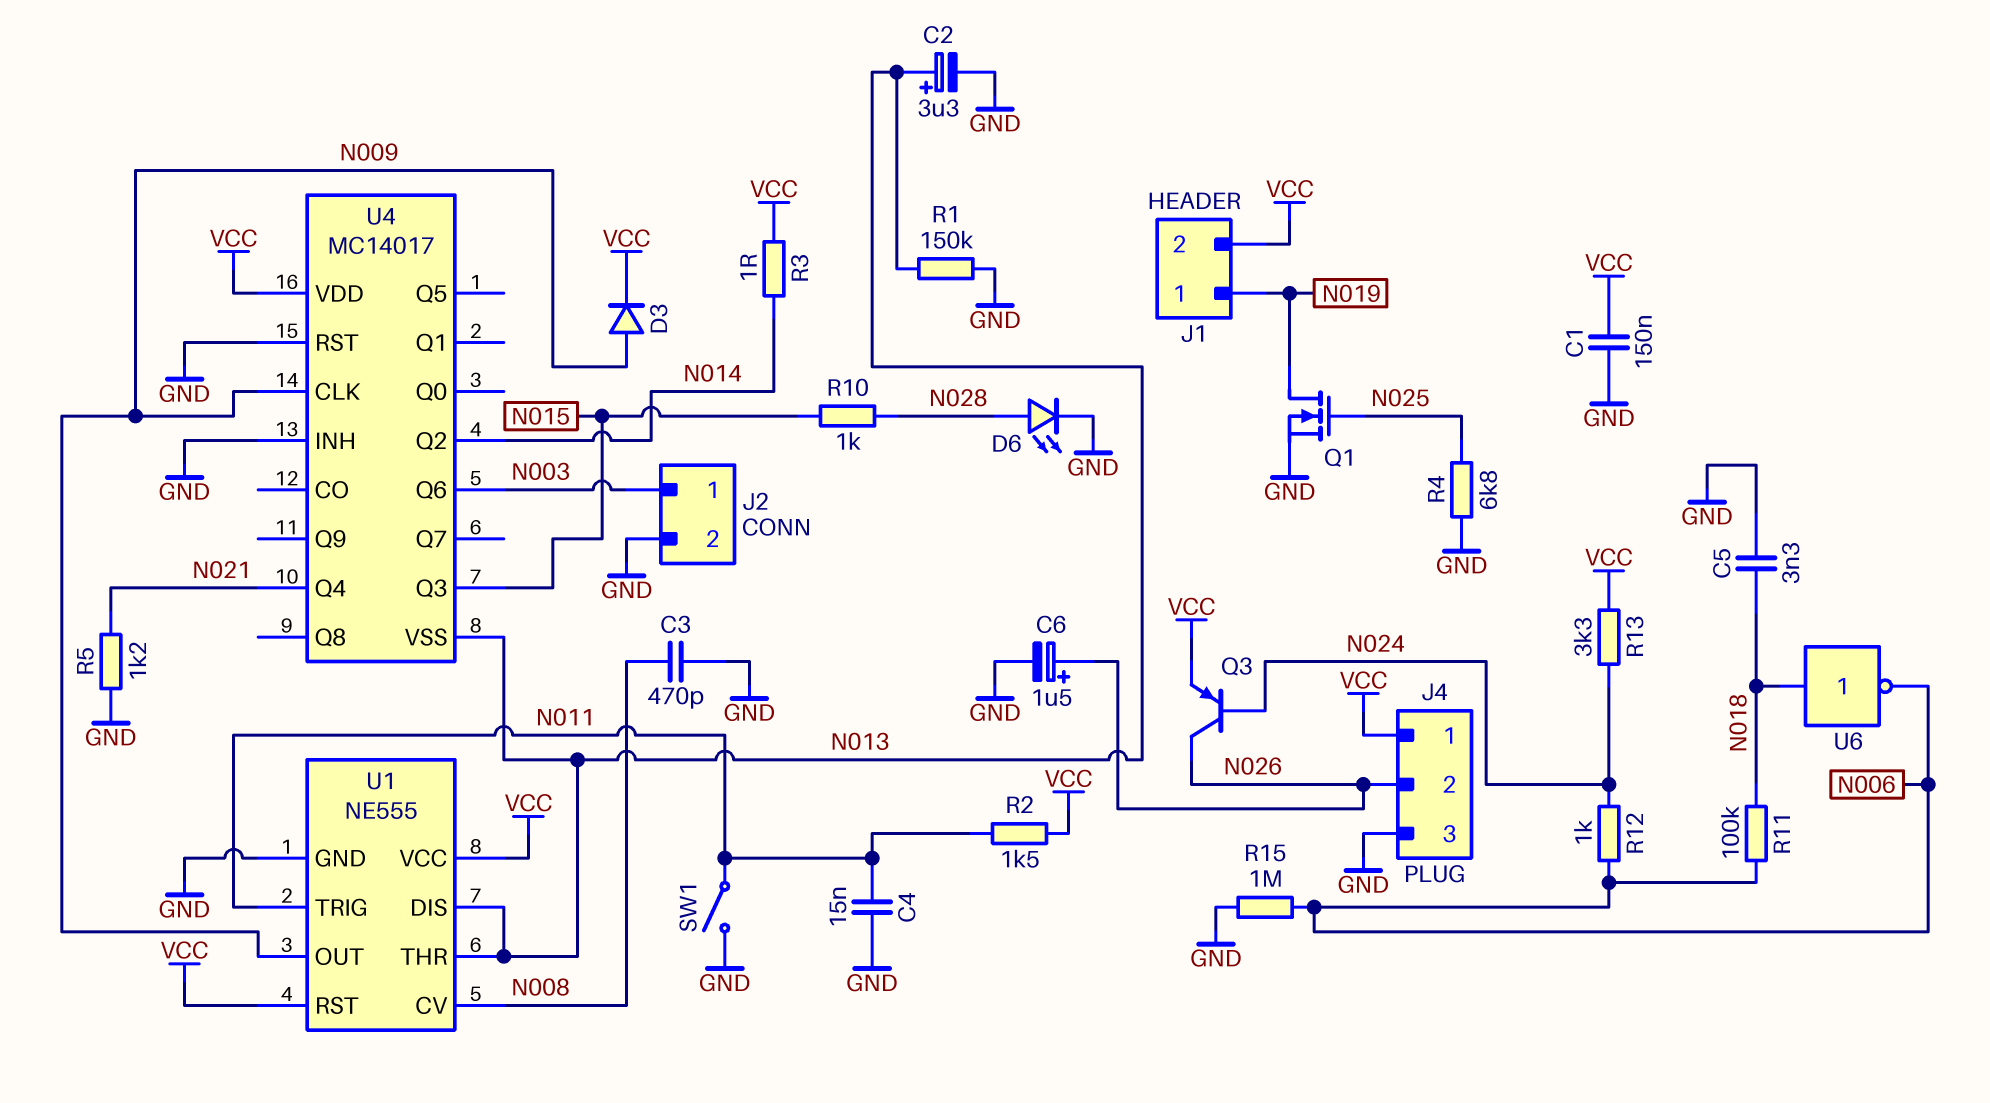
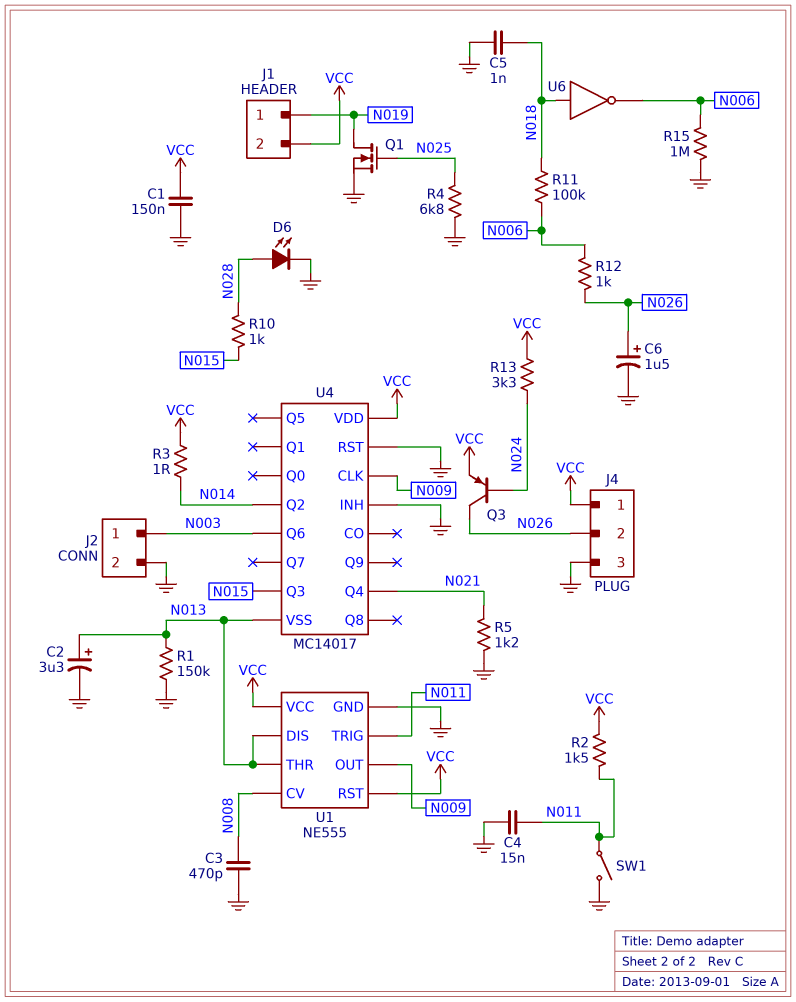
C5: 3.3nF (GND, N018) -> 1nF (GND, N018)
D3: diode (A N009, K VCC) -> none
R12: 1k (N006, N024) -> 1k (N006, N026)

